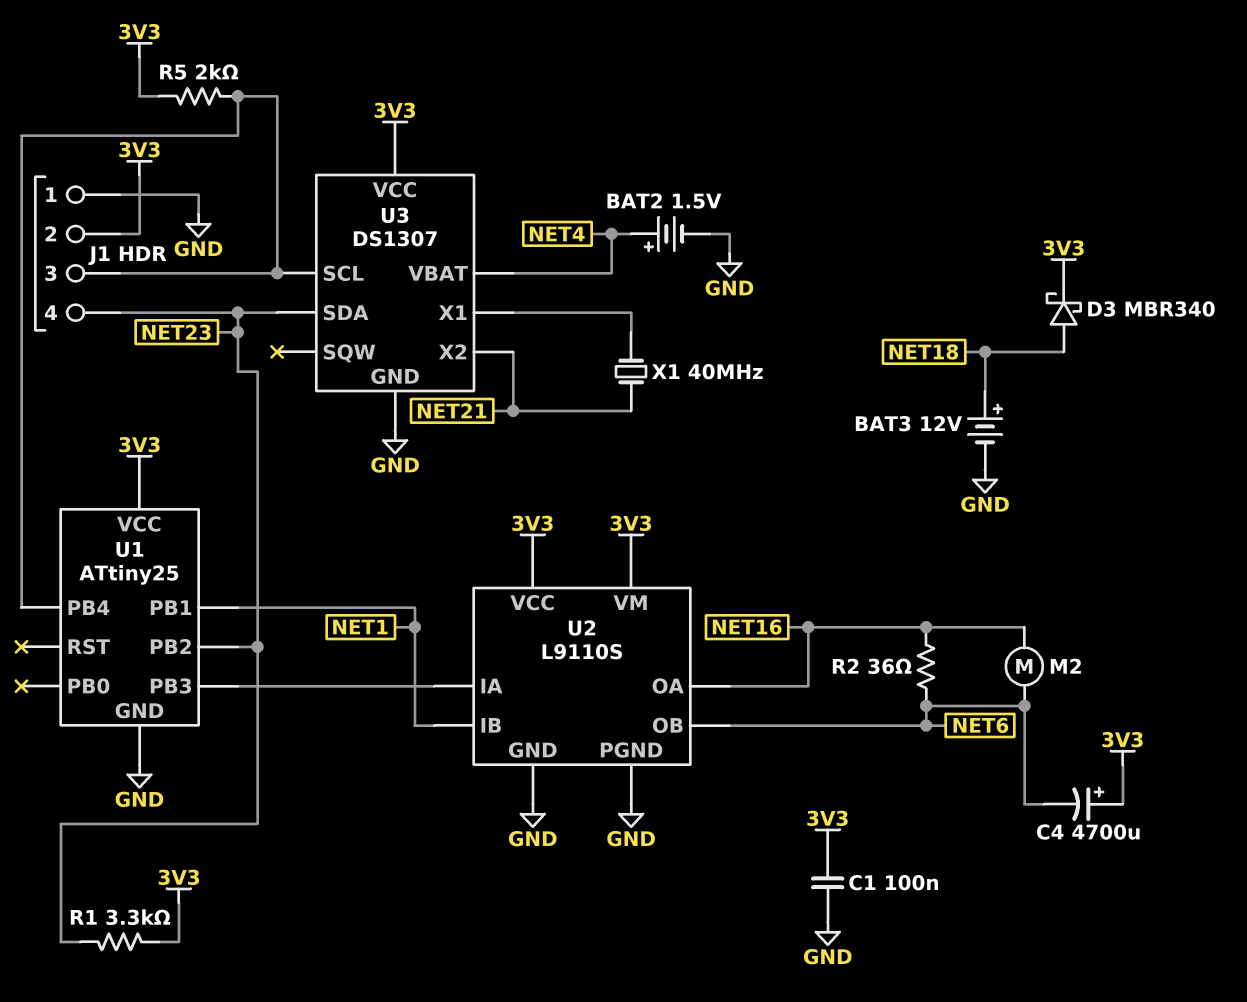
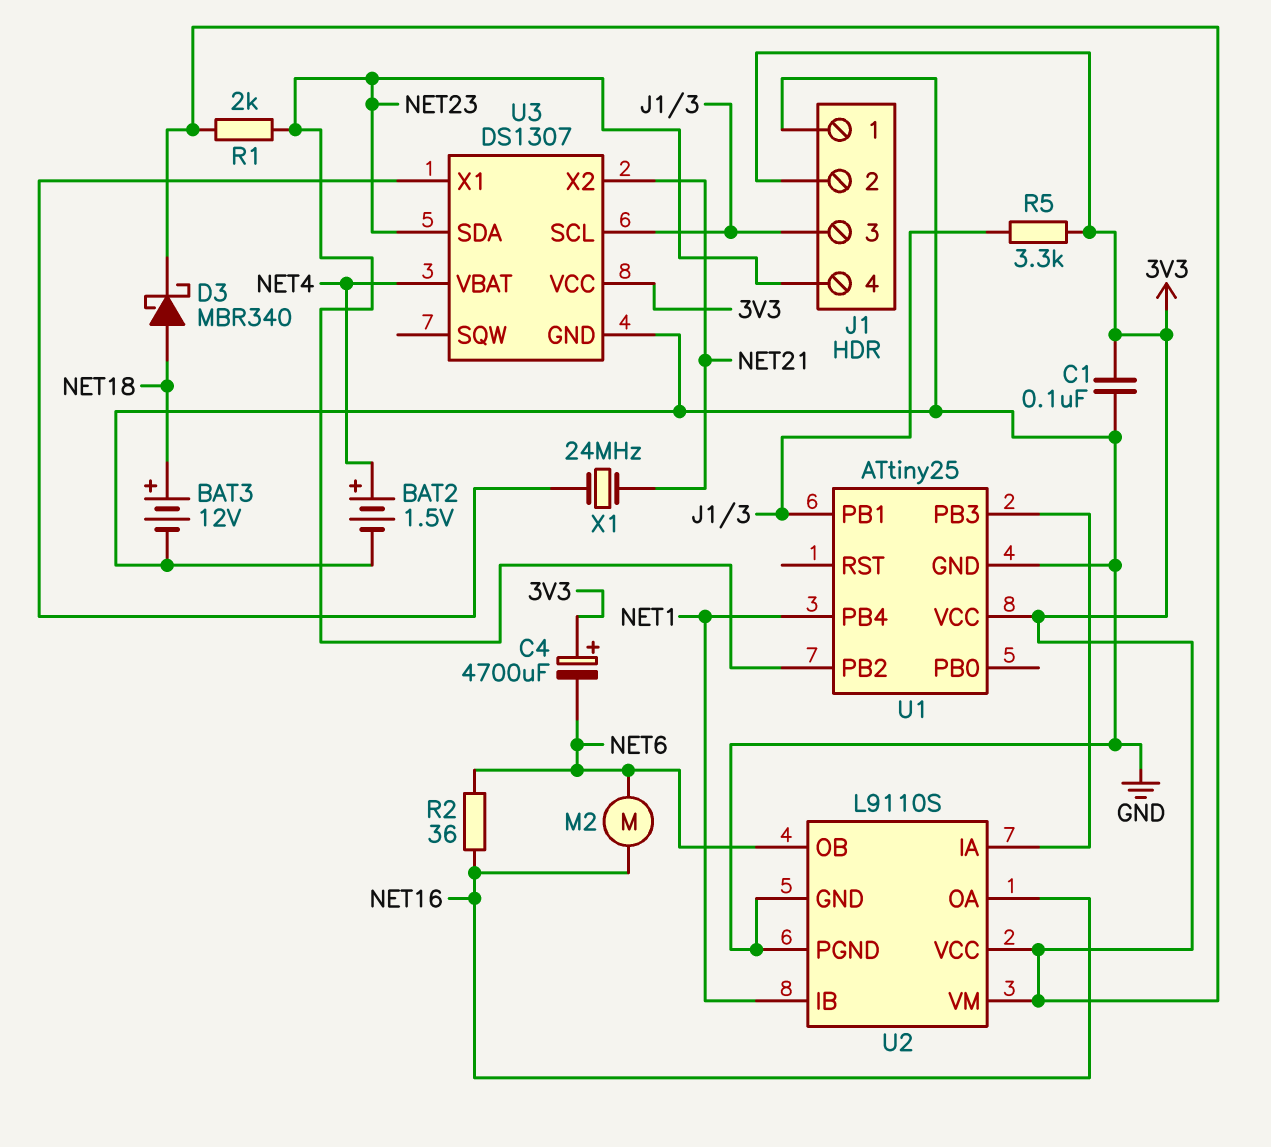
R1: 3.3k (3V3, NET23) -> 2k (3V3, NET23)
R5: 2k (3V3, J1/3) -> 3.3k (3V3, J1/3)
U1 pin PB1: NET1 -> J1/3
U1 pin PB4: J1/3 -> NET1
X1: 40MHz (NET21, U3/X1) -> 24MHz (NET21, U3/X1)

